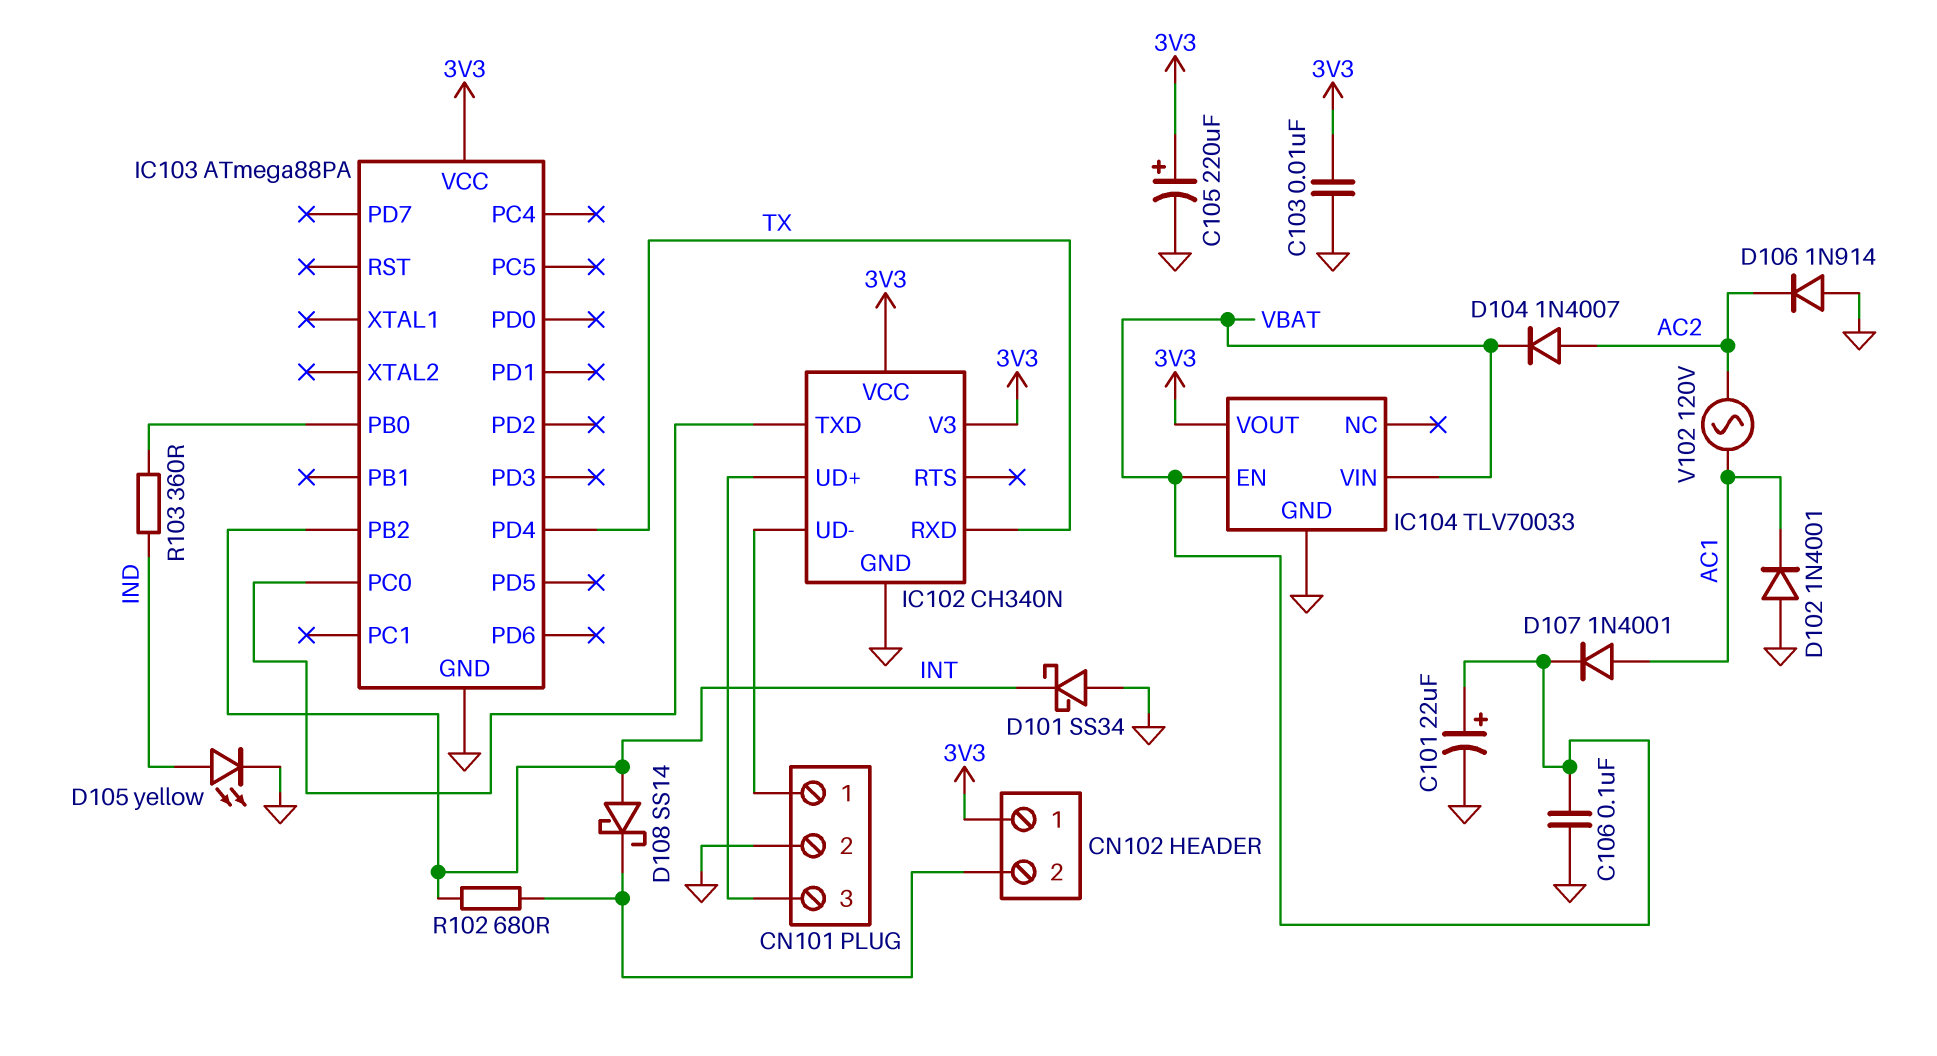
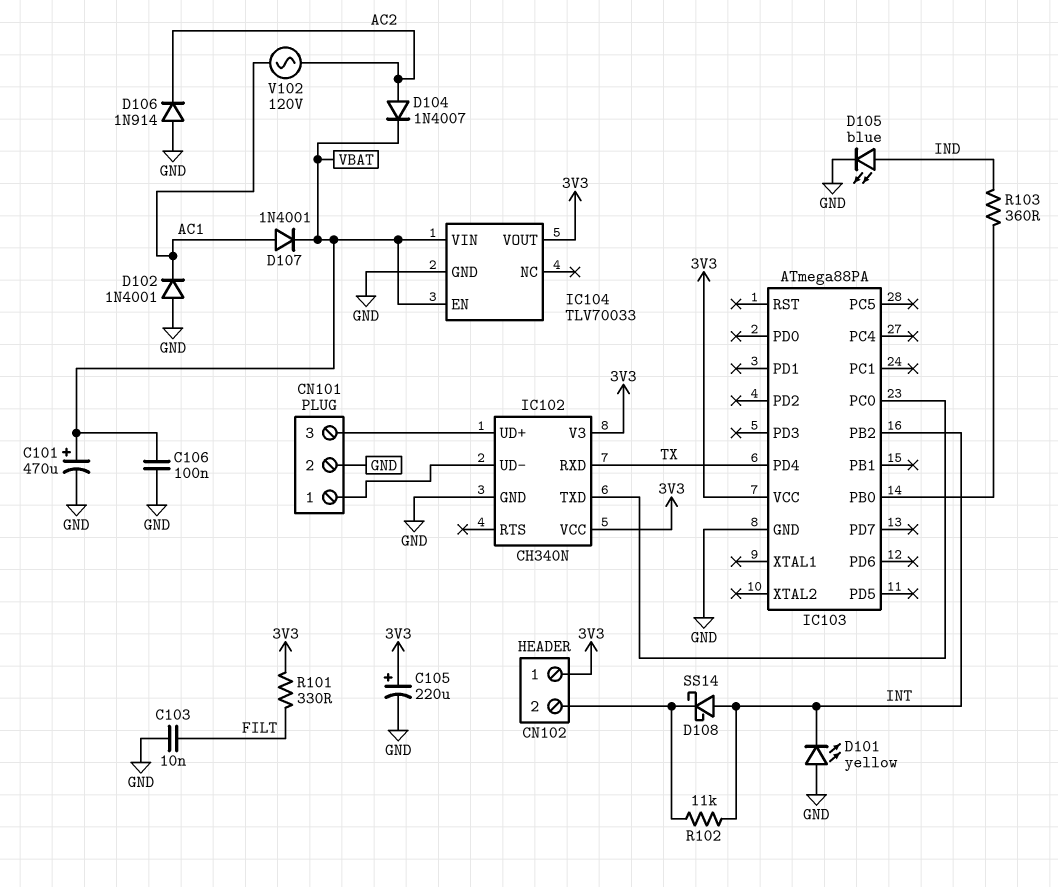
C101: 22uF (plus VBAT, minus GND) -> 470uF (plus VBAT, minus GND)
C103: 10nF (3V3, GND) -> 10nF (FILT, GND)
D101: schottky SS34 (A GND, K INT) -> LED yellow (A GND, K INT)
D105: LED yellow (A IND, K GND) -> LED blue (A IND, K GND)
R101: none -> 330 (3V3, FILT)
R102: 680 (CN102/2, INT) -> 11k (CN102/2, INT)

